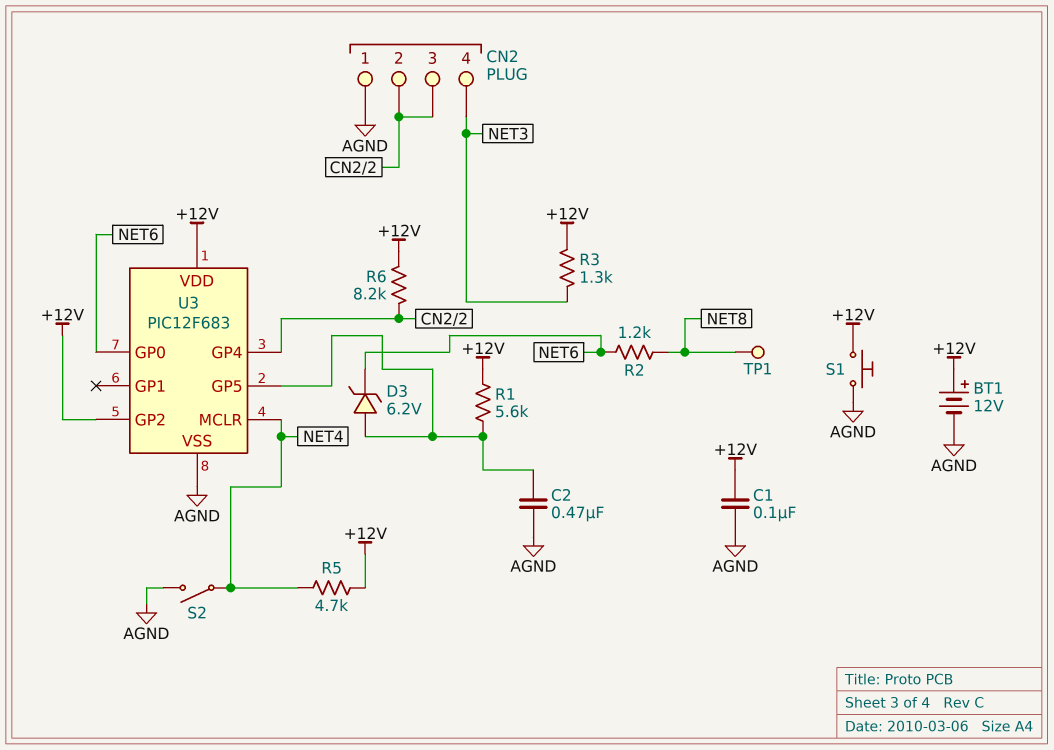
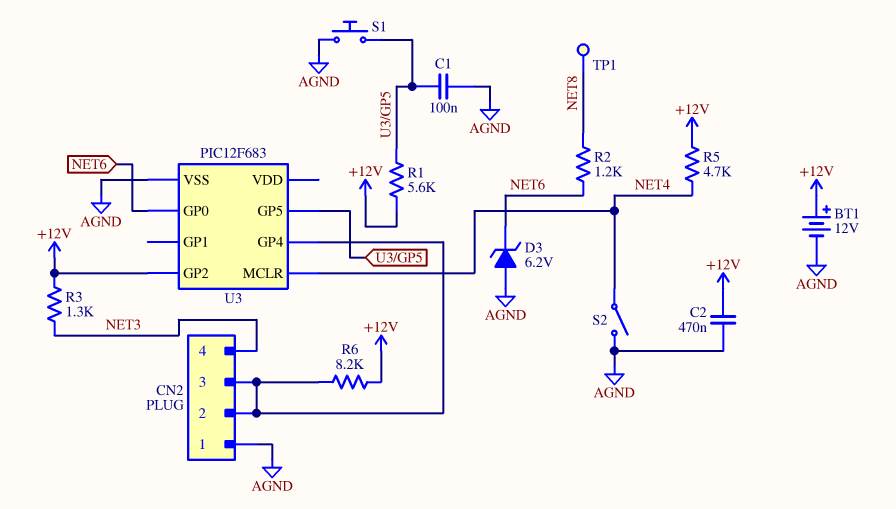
C1: 100nF (+12V, AGND) -> 100nF (AGND, U3/GP5)
C2: 470nF (AGND, U3/GP5) -> 470nF (+12V, AGND)
D3: zener 6.2V (A U3/GP5, K NET6) -> zener 6.2V (A AGND, K NET6)
S1: button (+12V, AGND) -> button (AGND, U3/GP5)
U3 pin VDD: +12V -> none

